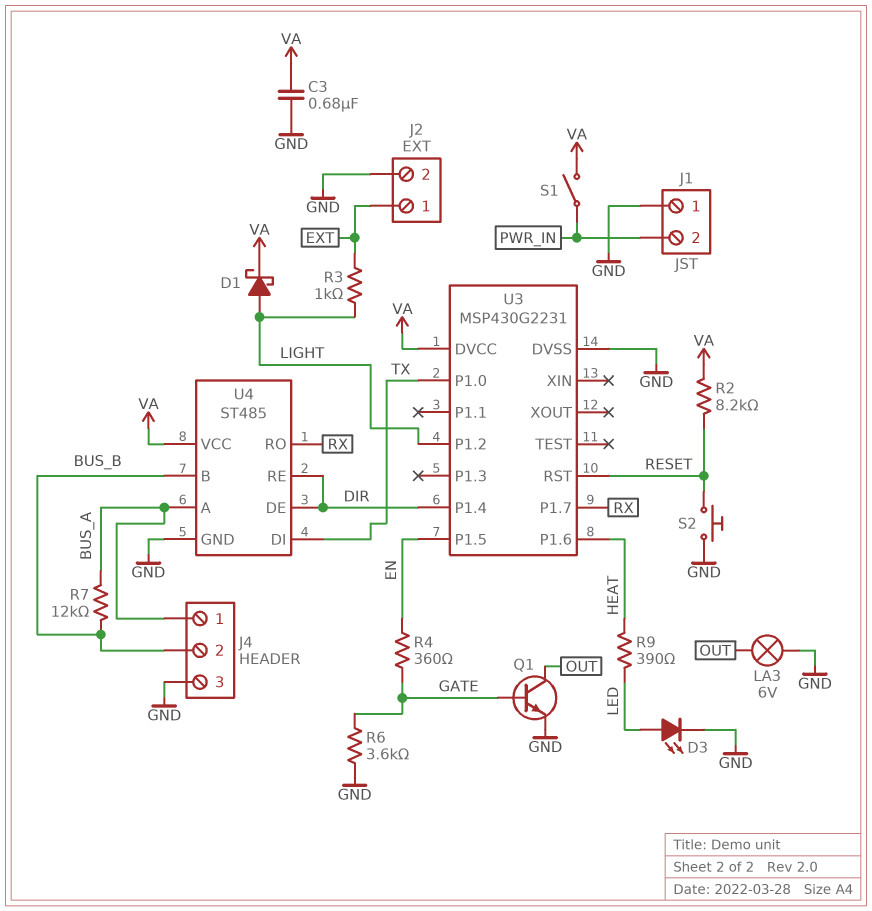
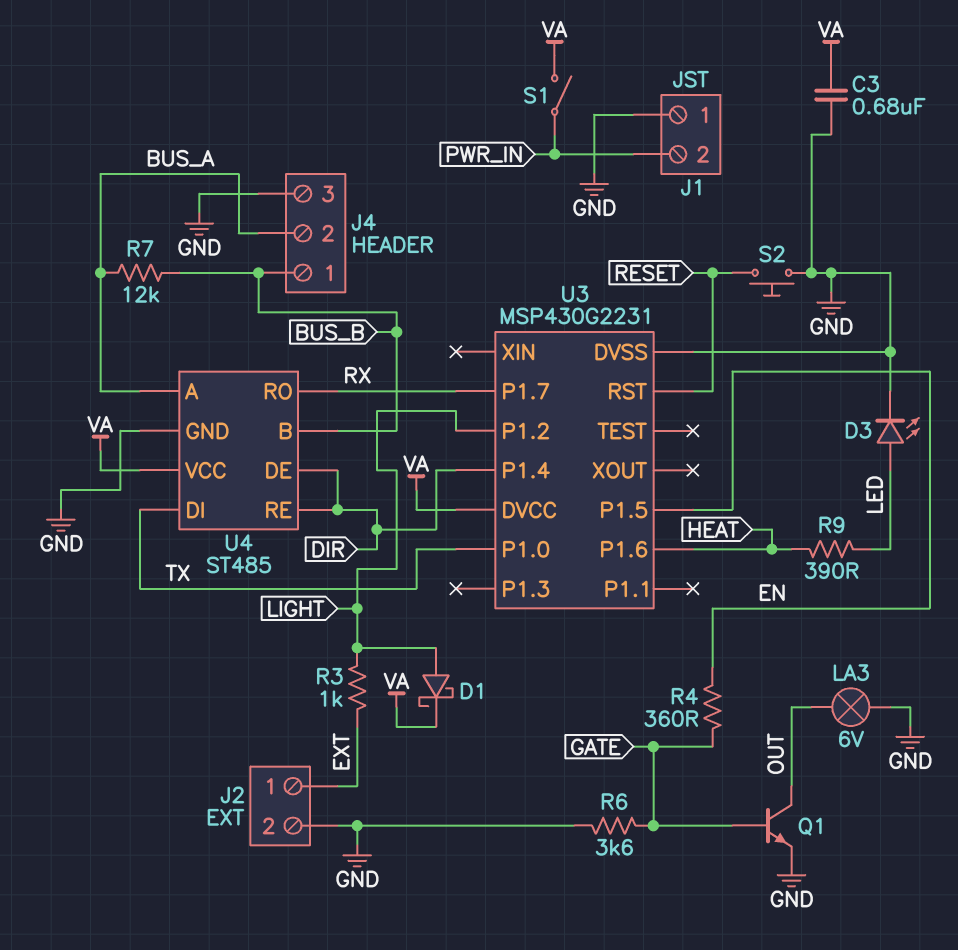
J4 pin 1: BUS_A -> BUS_B
J4 pin 2: BUS_B -> BUS_A
R2: 8.2k (RESET, VA) -> none

